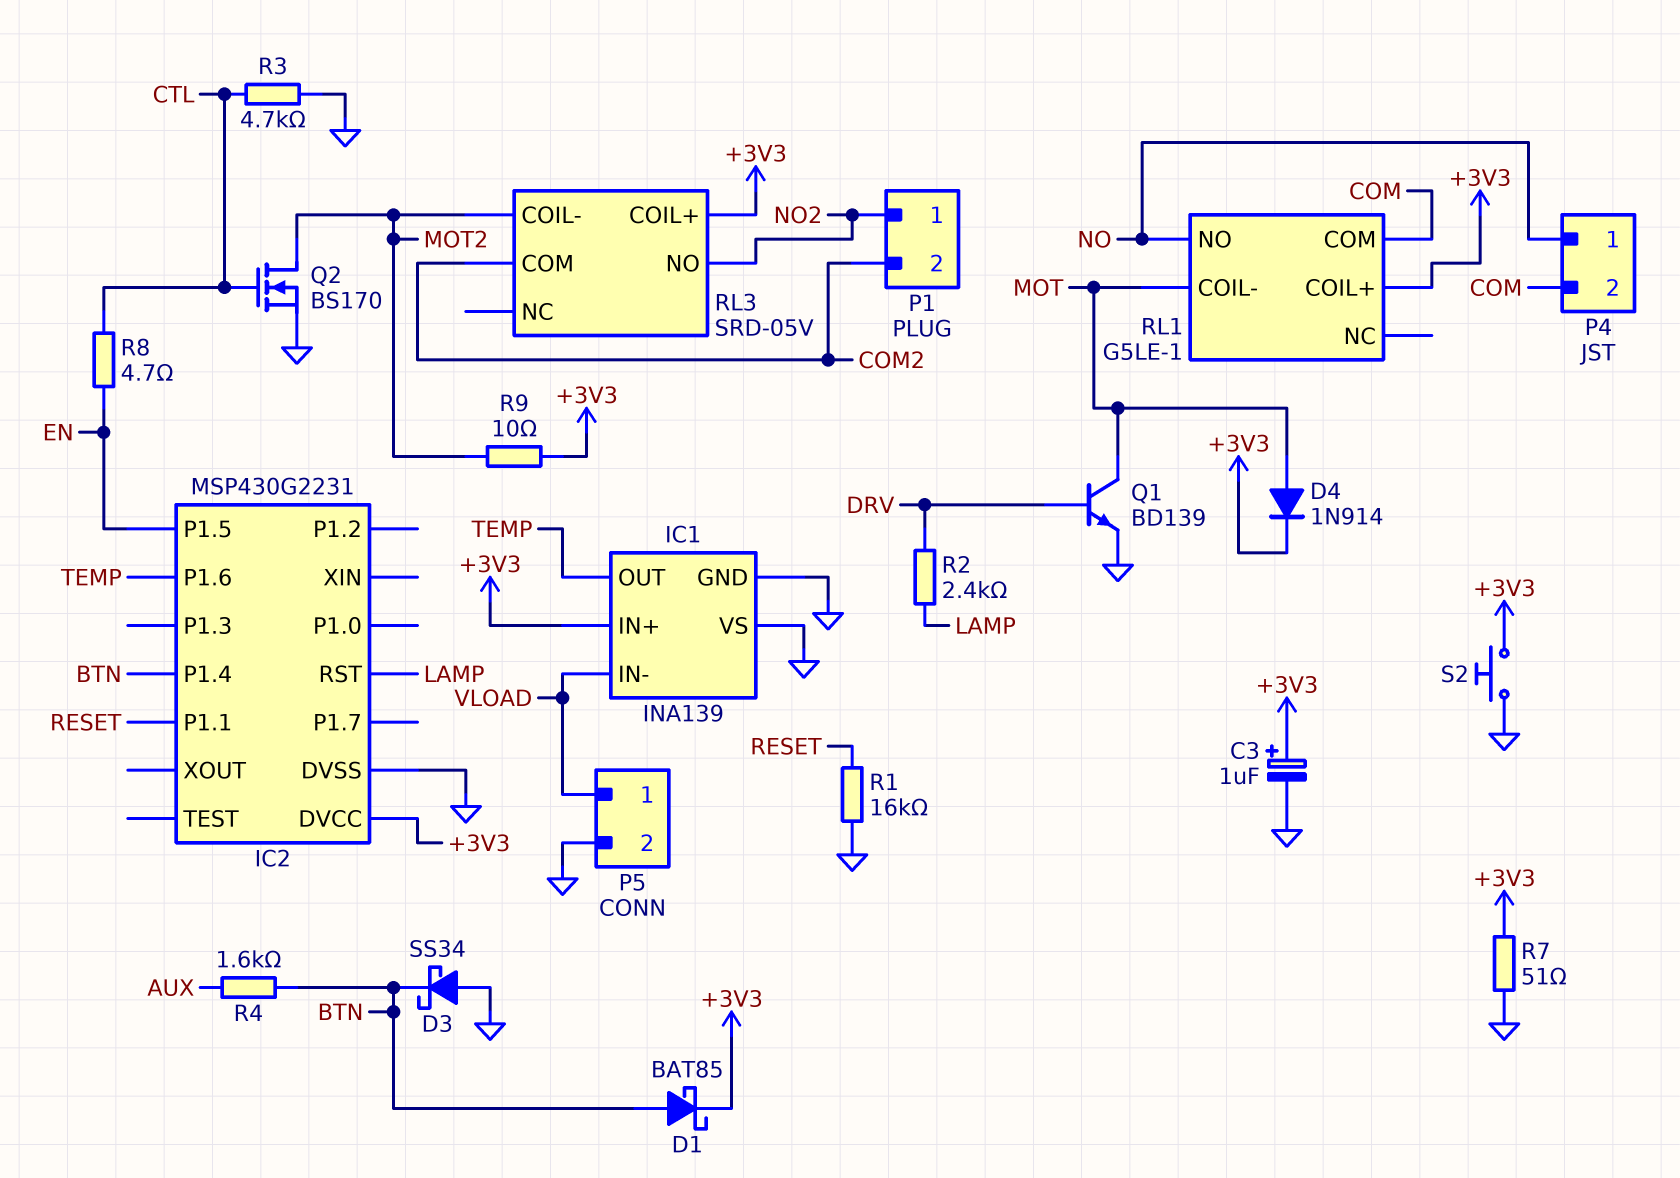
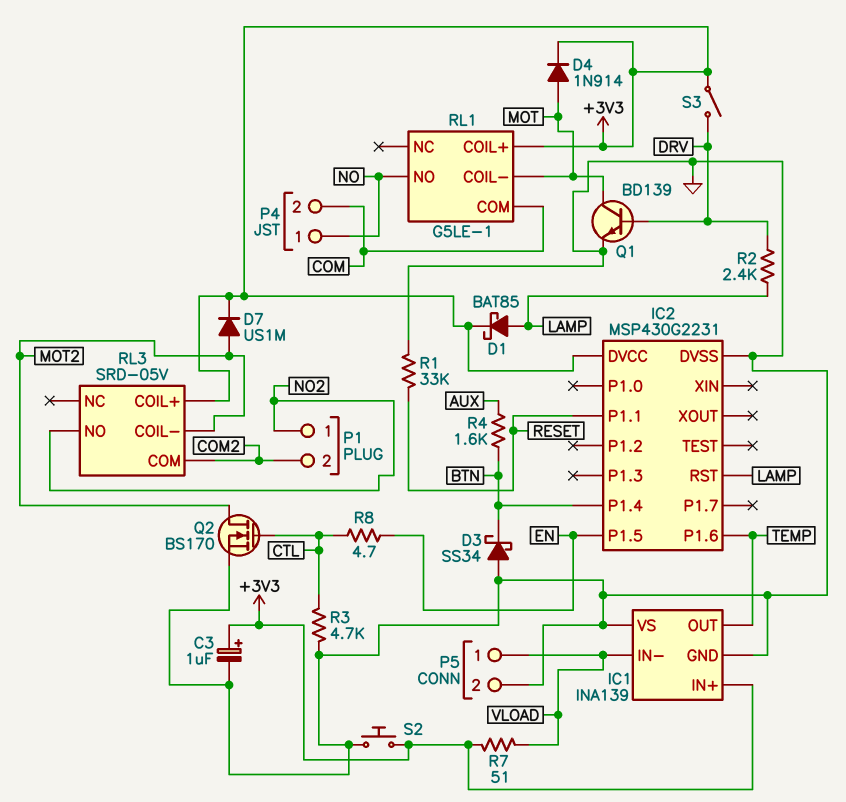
D1: schottky BAT85 (A BTN, K +3V3) -> schottky BAT85 (A LAMP, K +3V3)
D7: none -> diode US1M (A MOT2, K +3V3)
R1: 16k (GND, RESET) -> 33k (GND, RESET)
R7: 51 (+3V3, GND) -> 51 (+3V3, VLOAD)
R9: 10 (+3V3, MOT2) -> none
S3: none -> switch (+3V3, DRV)

